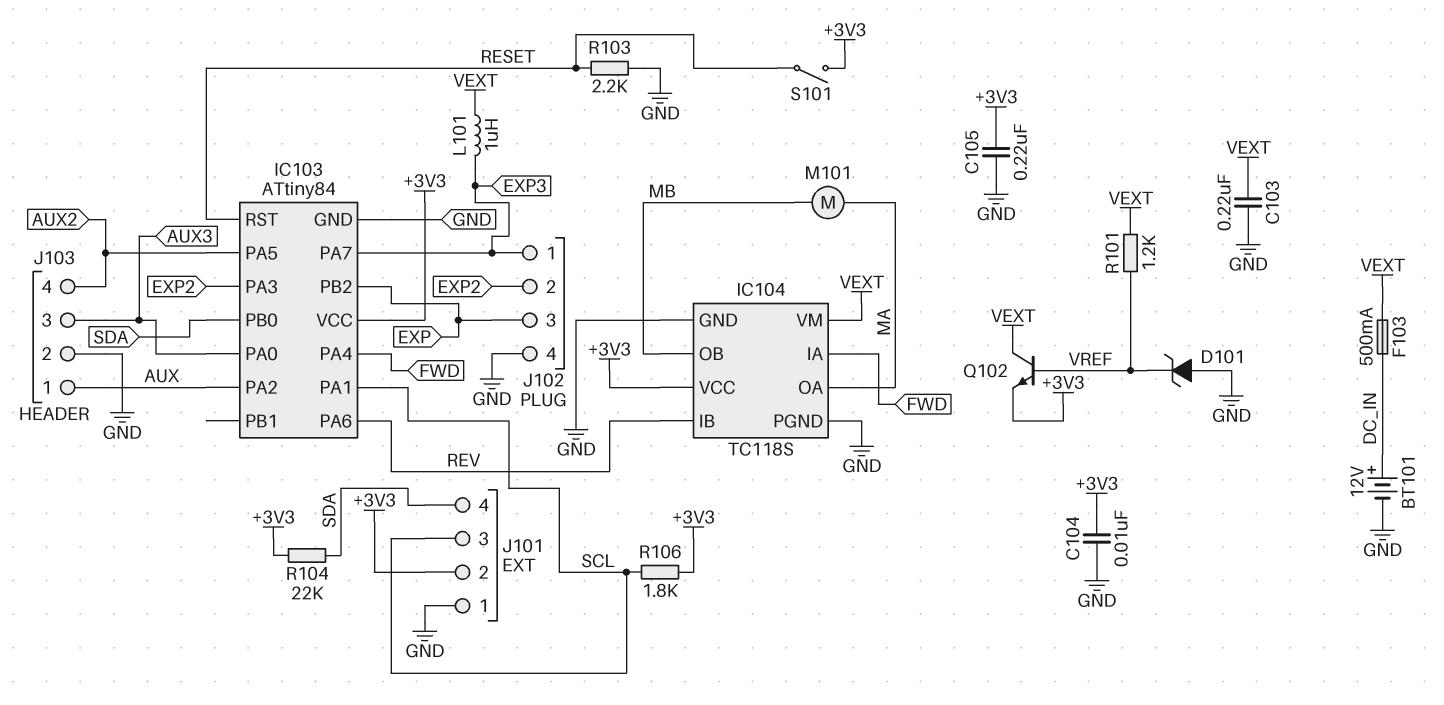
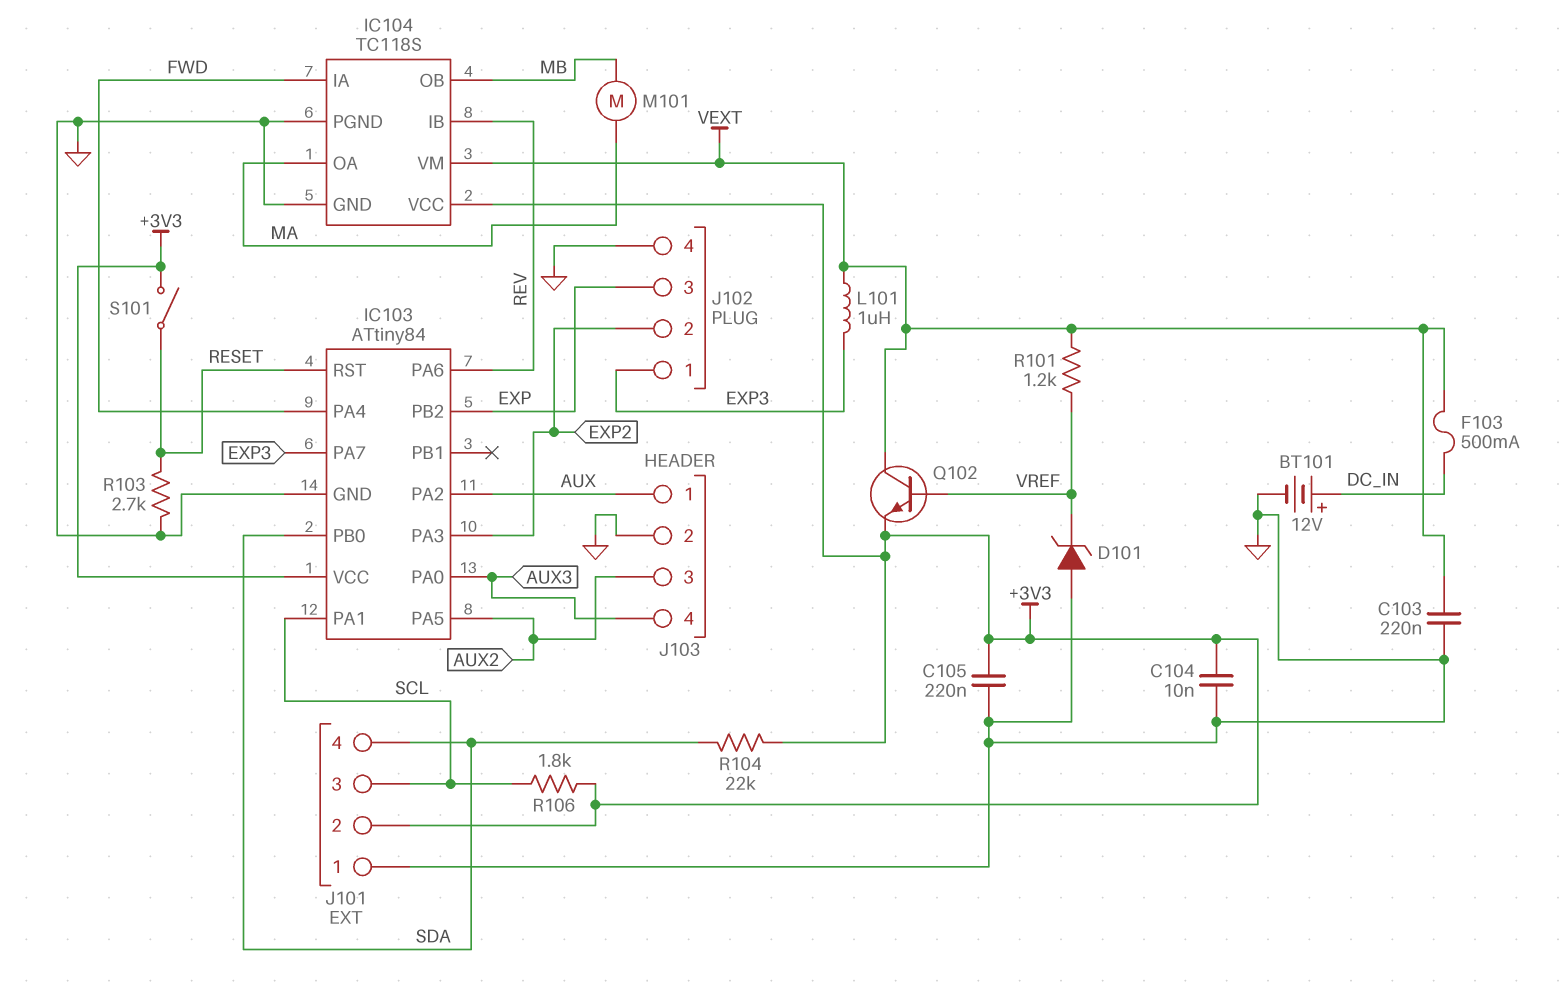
J103 pin 3: AUX3 -> AUX2
J103 pin 4: AUX2 -> AUX3
R103: 2.2k (GND, RESET) -> 2.7k (GND, RESET)

